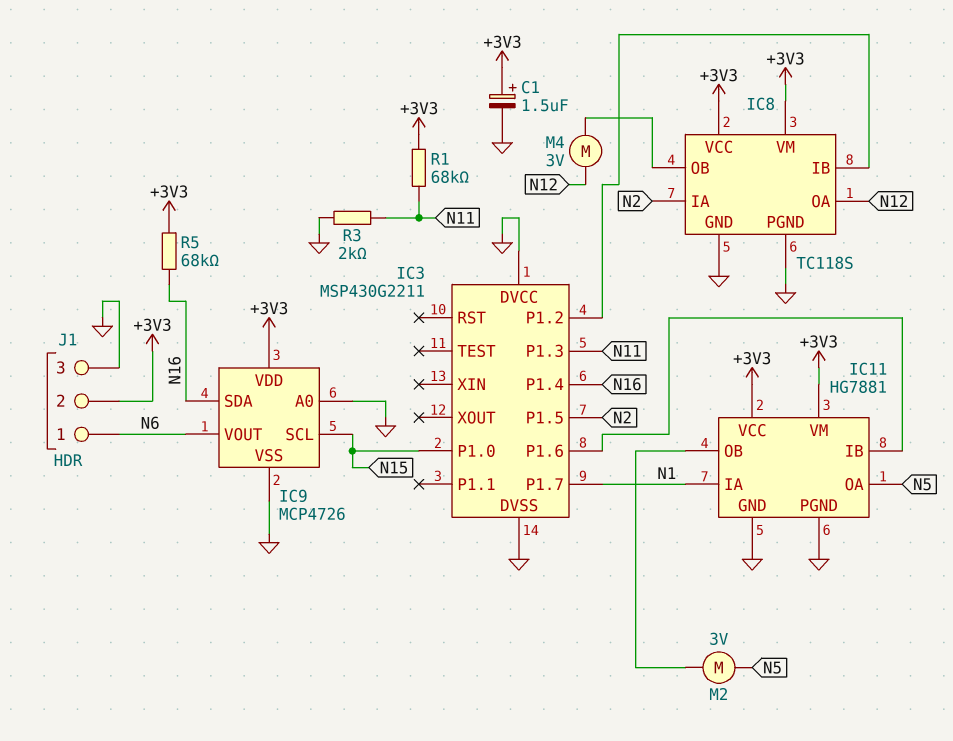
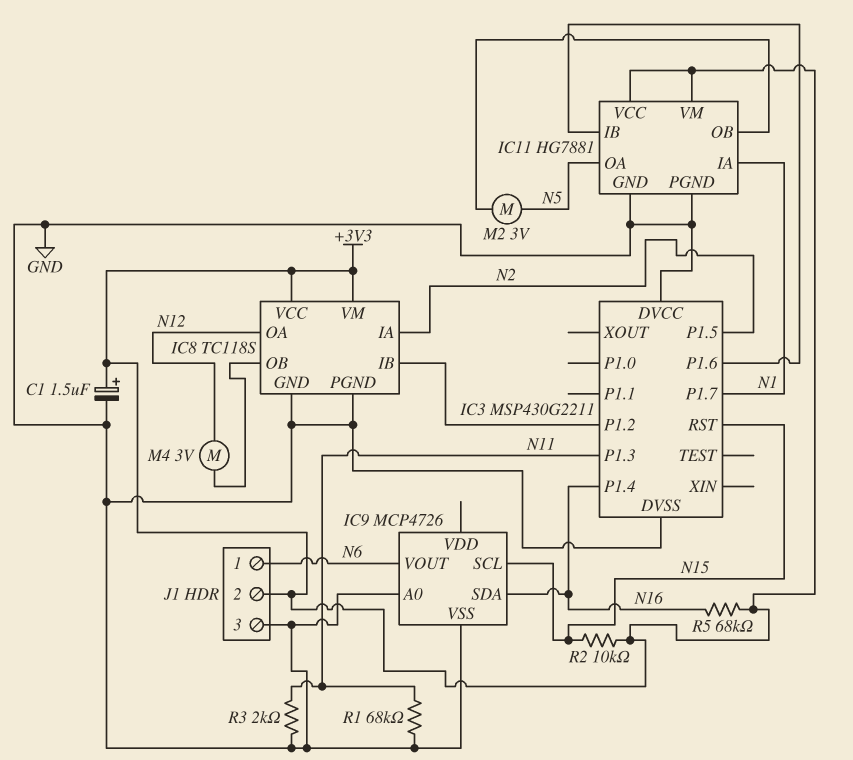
IC3 pin P1.0: N15 -> none
IC3 pin RST: none -> N15
IC9 pin VDD: +3V3 -> none
R1: 68k (+3V3, N11) -> 68k (GND, N11)
R2: none -> 10k (+3V3, N15)

